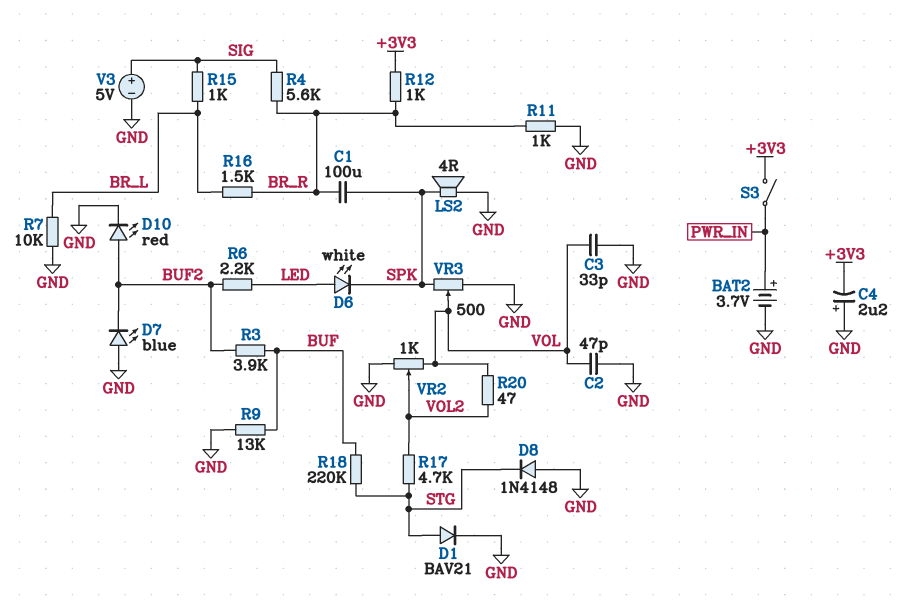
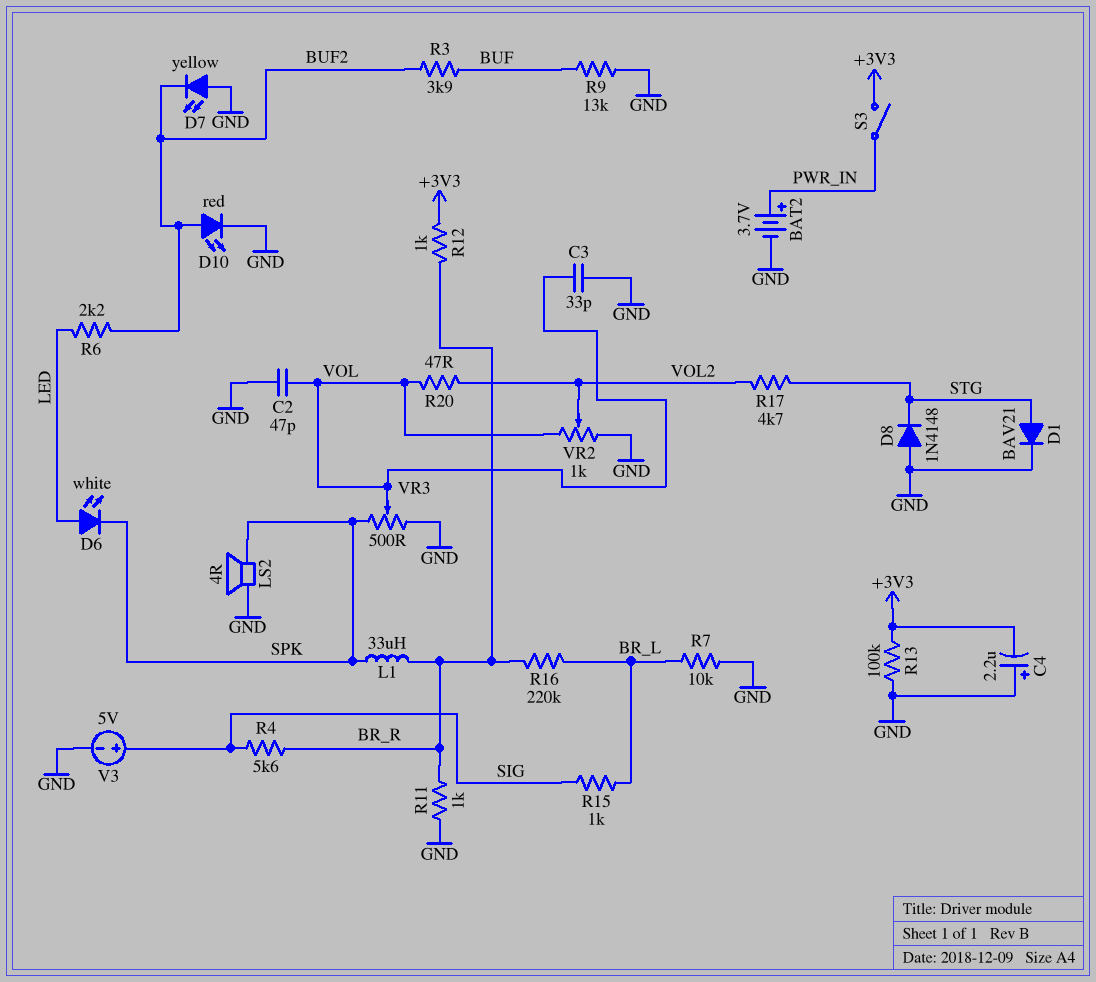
C1: 100uF (BR_R, SPK) -> none
D7: LED blue (A GND, K BUF2) -> LED yellow (A GND, K BUF2)
L1: none -> 33uH (BR_R, SPK)
R13: none -> 100k (+3V3, GND)
R16: 1.5k (BR_L, BR_R) -> 220k (BR_L, BR_R)
R18: 220k (BUF, STG) -> none

